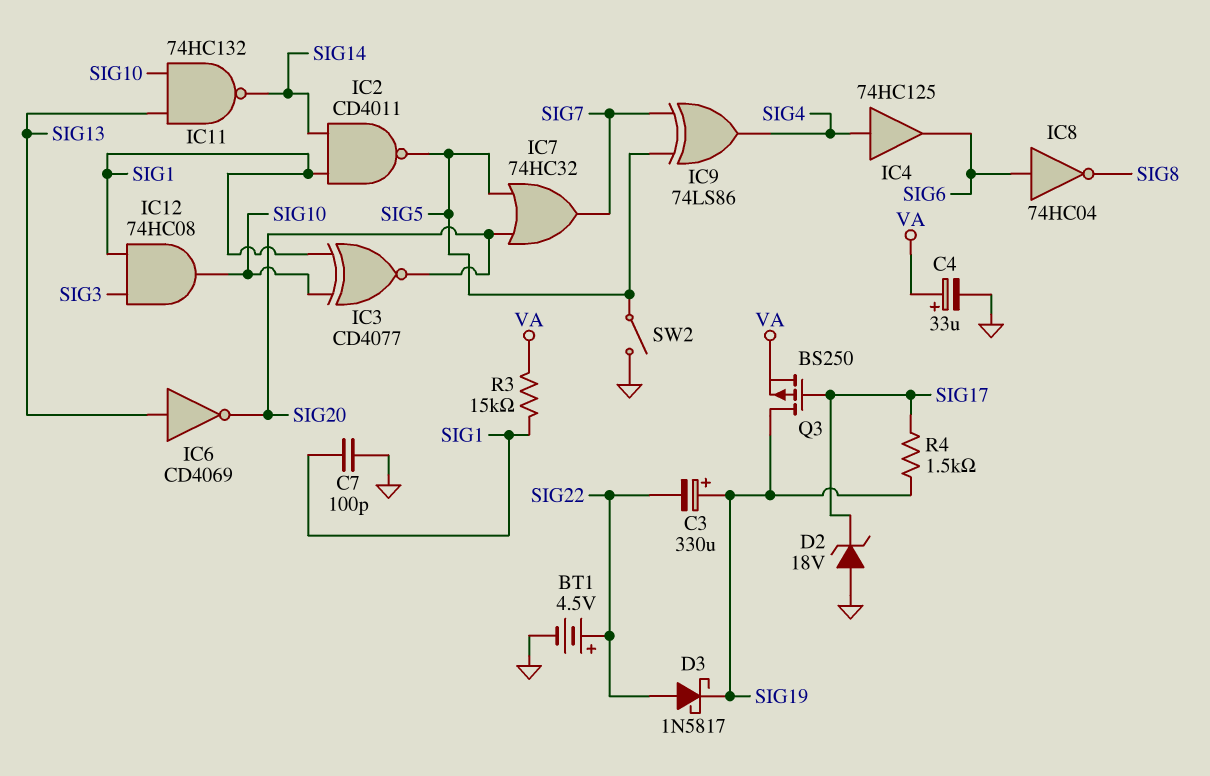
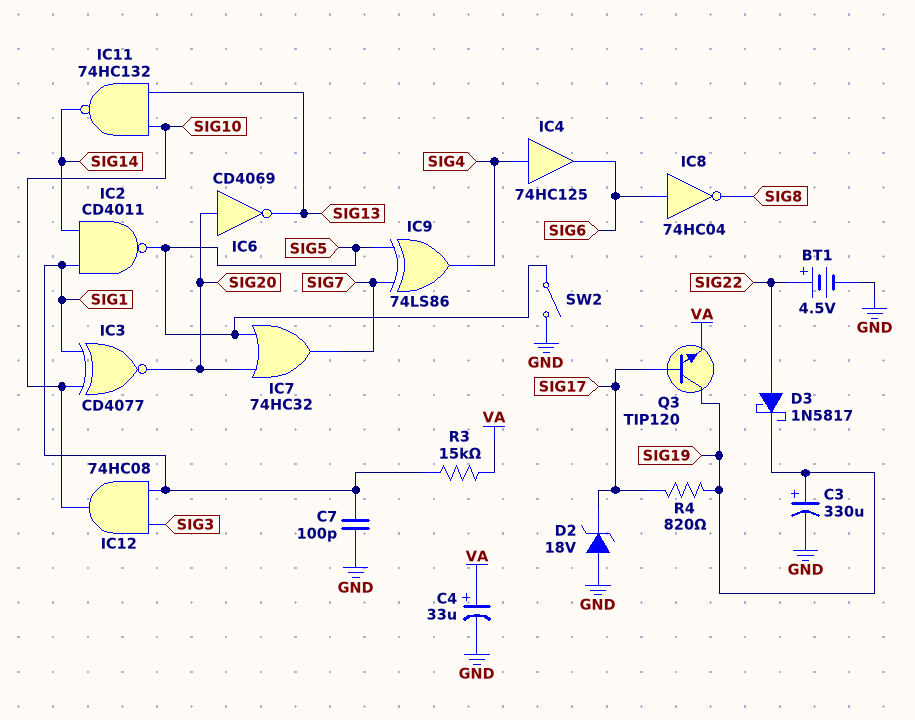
C3: 330uF (plus SIG19, minus SIG22) -> 330uF (plus SIG19, minus GND)
IC6: NOT CD4069 (in SIG13, out SIG20) -> NOT CD4069 (in SIG20, out SIG13)
Q3: PMOS BS250 (G SIG17, D SIG19, S VA) -> NPN TIP120 (B SIG17, C SIG19, E VA)
R4: 1.5k (SIG17, SIG19) -> 820 (SIG17, SIG19)

